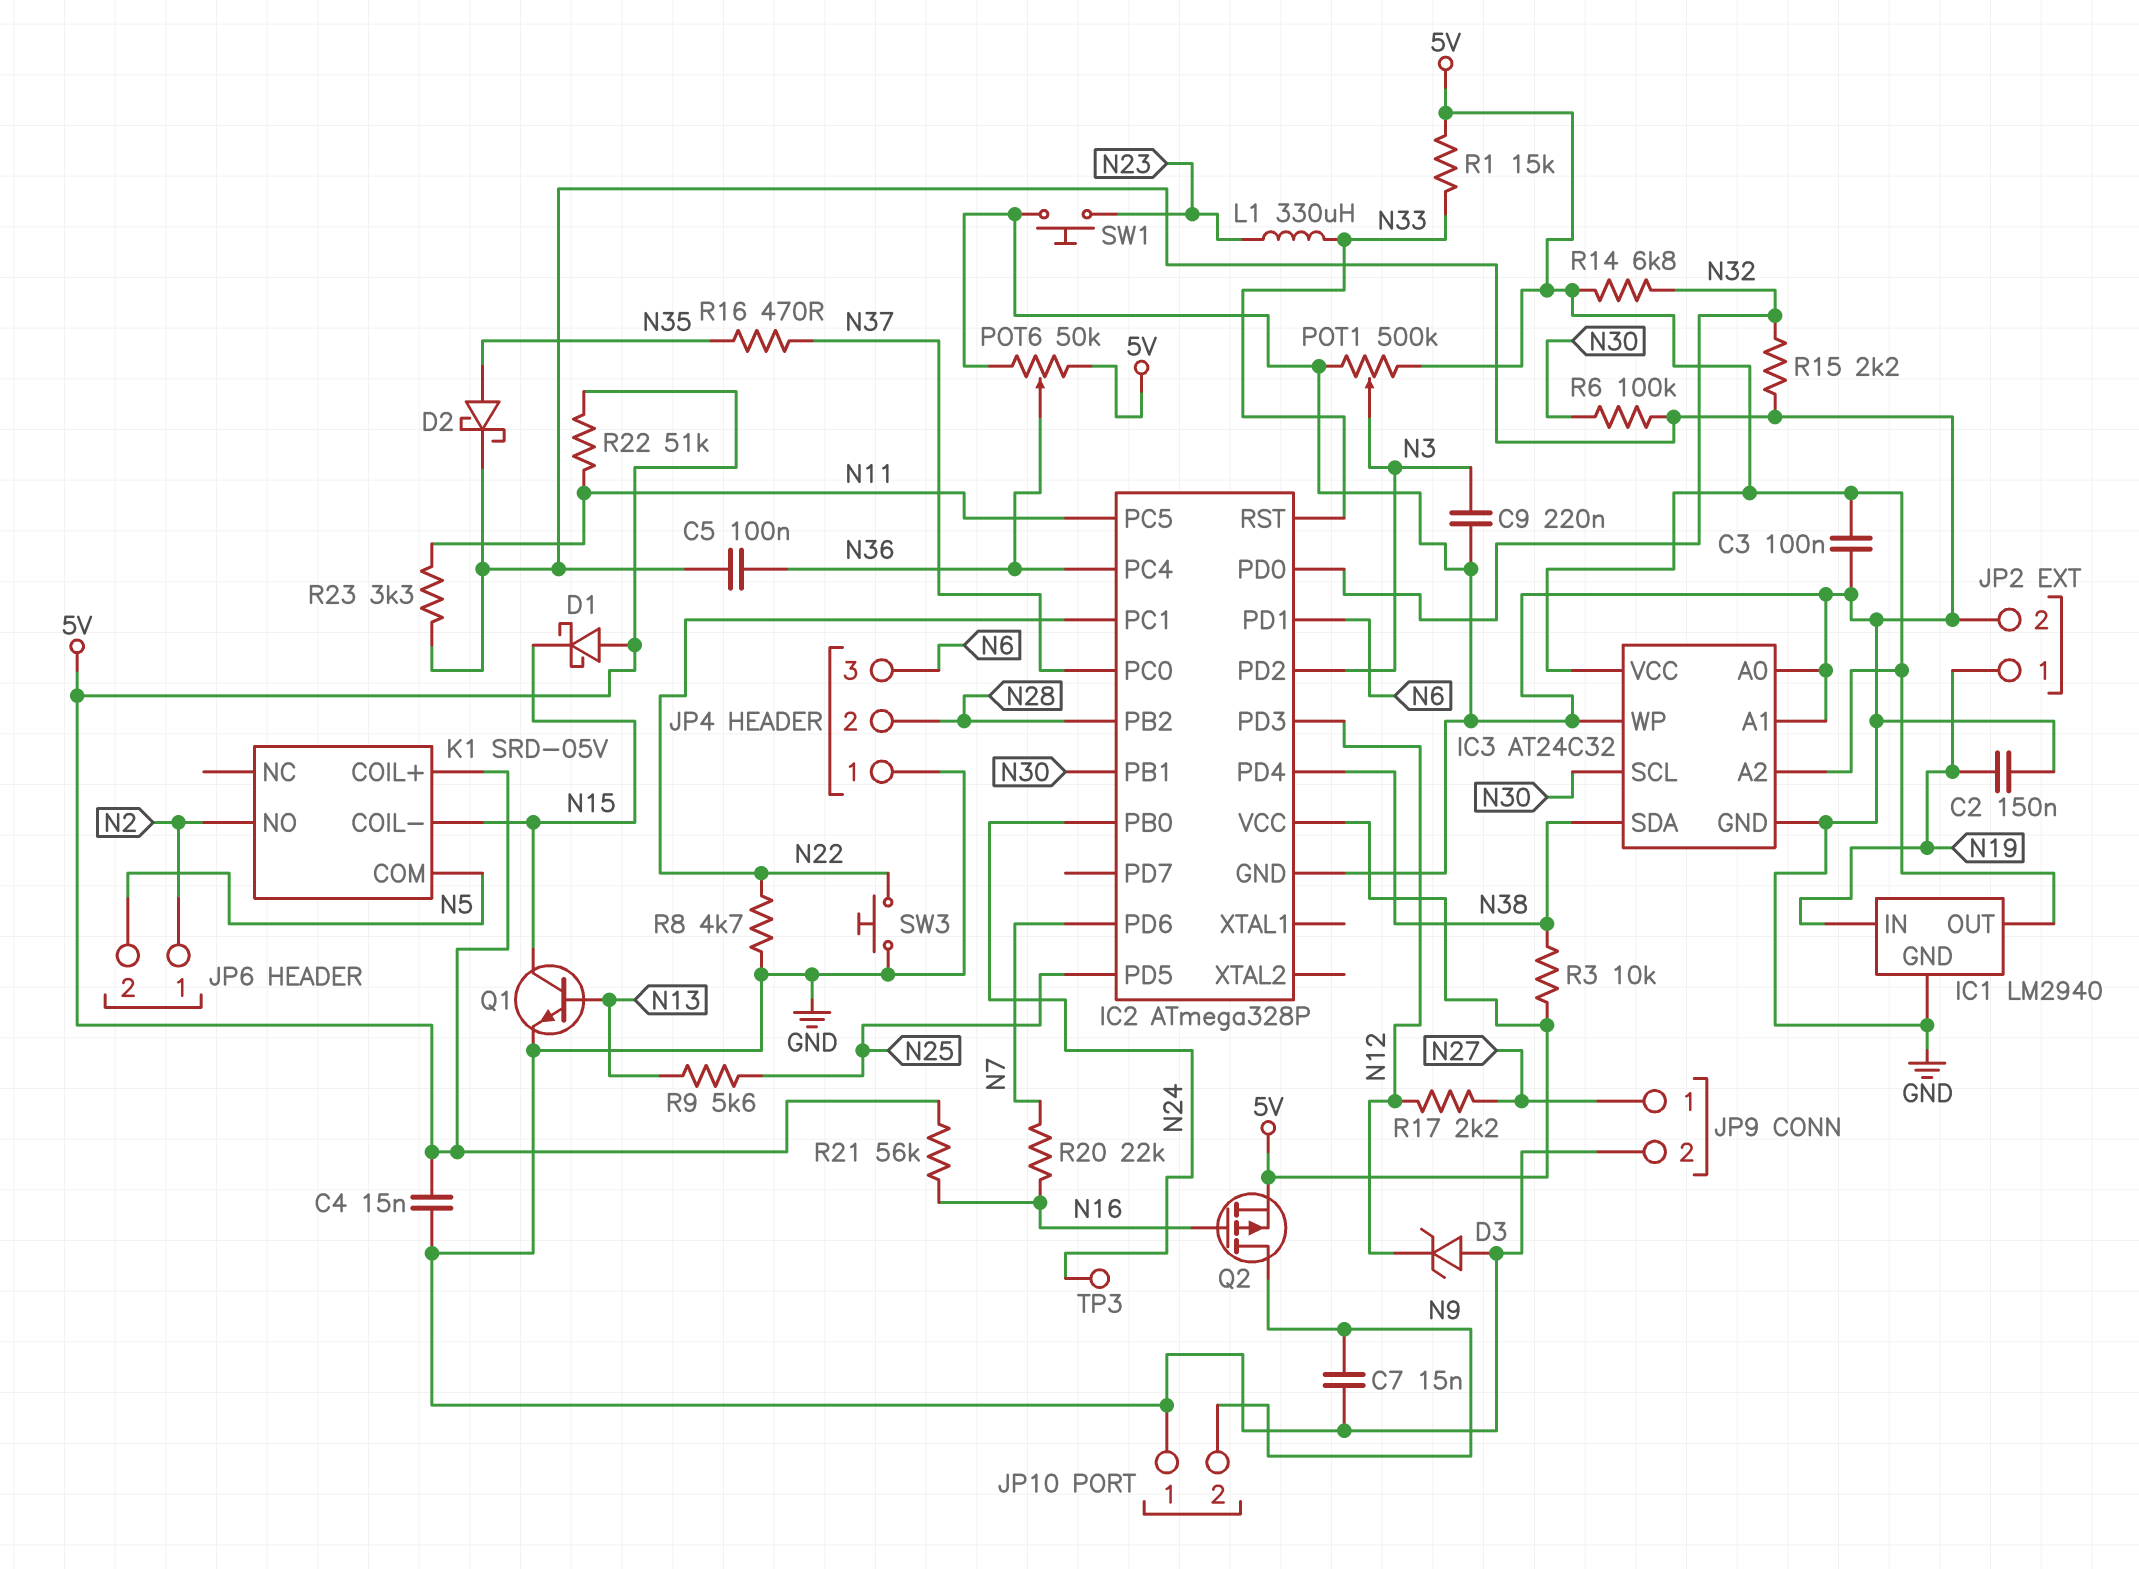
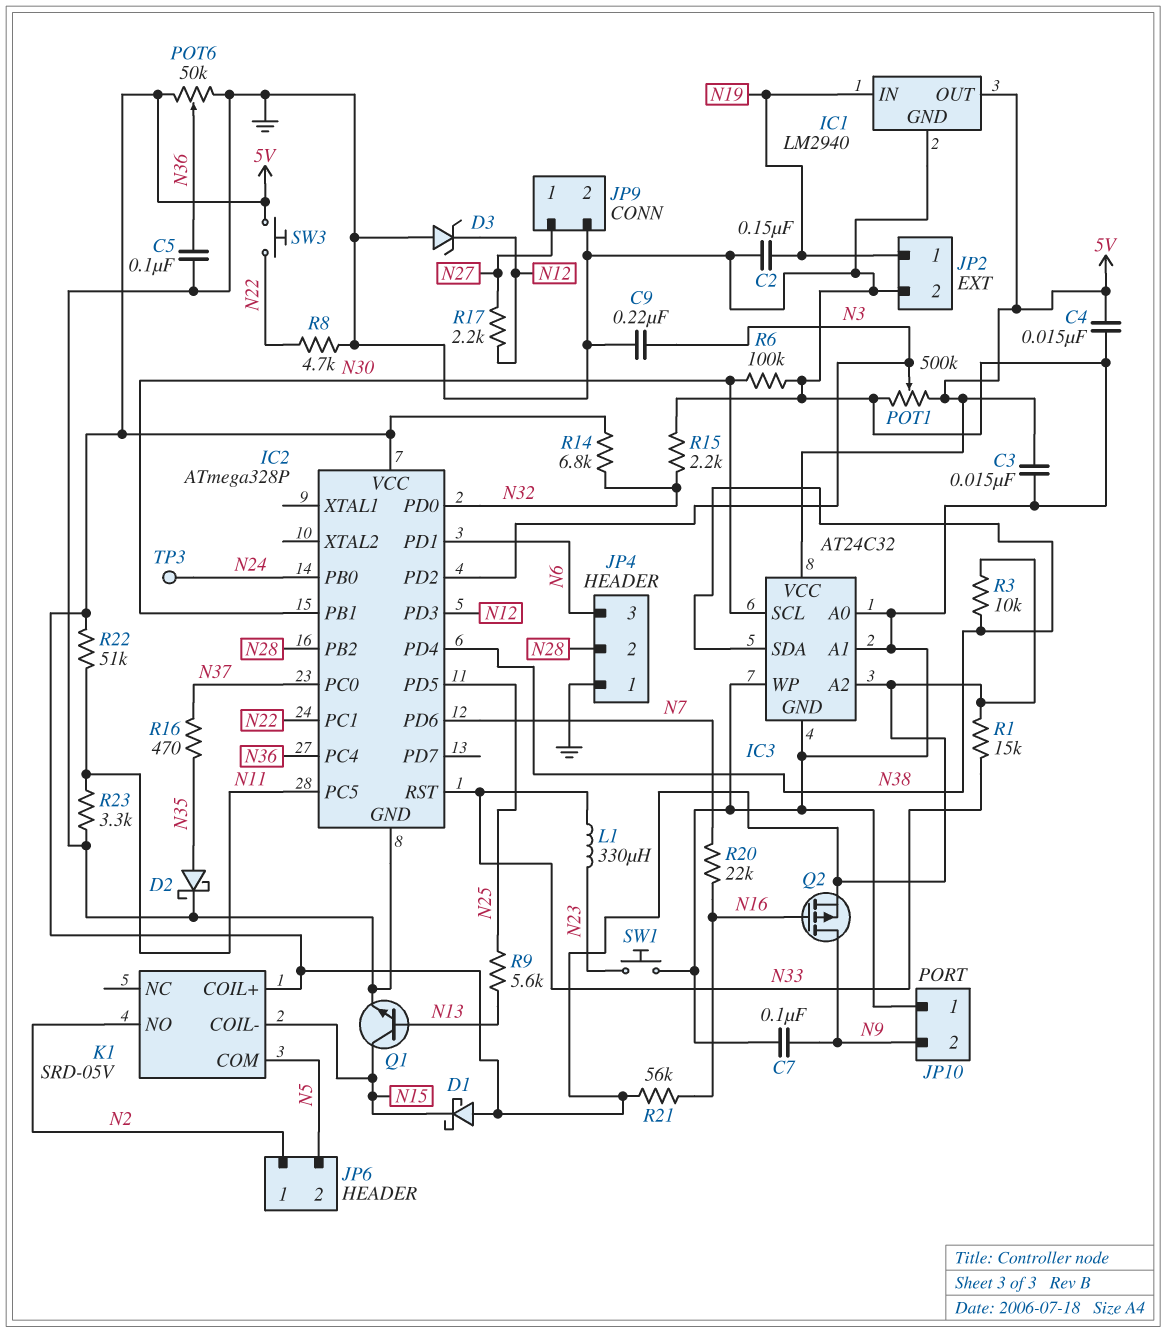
C3: 100nF (5V, GND) -> 15nF (5V, GND)
C7: 15nF (GND, N9) -> 100nF (GND, N9)
SW3: button (GND, N22) -> button (5V, N22)

